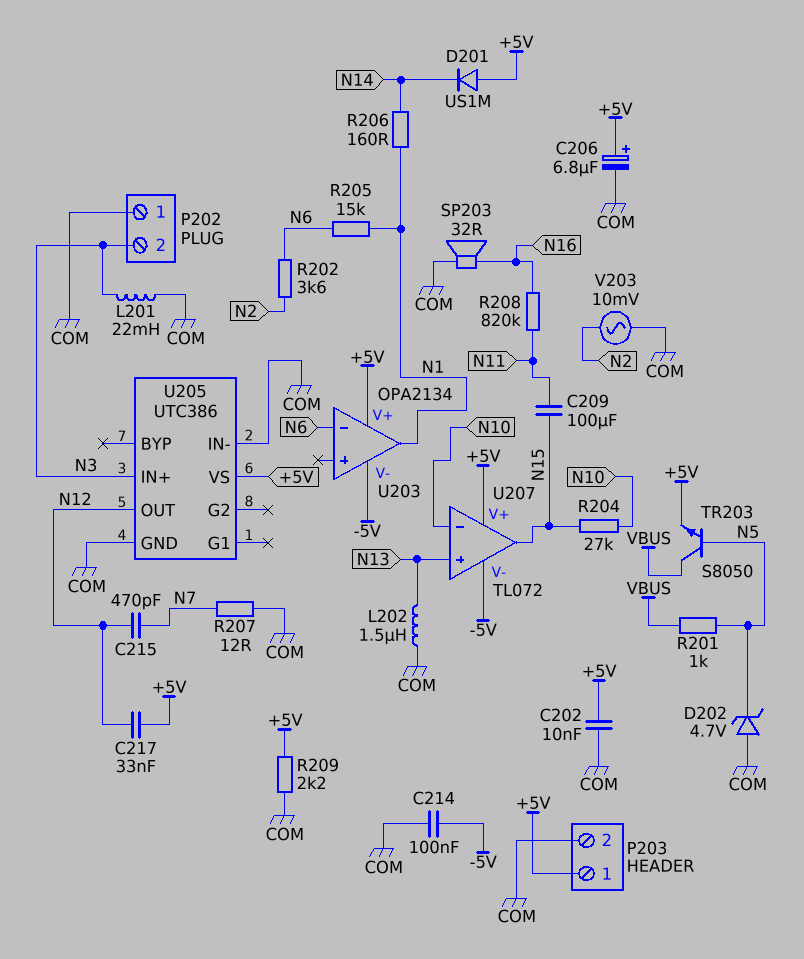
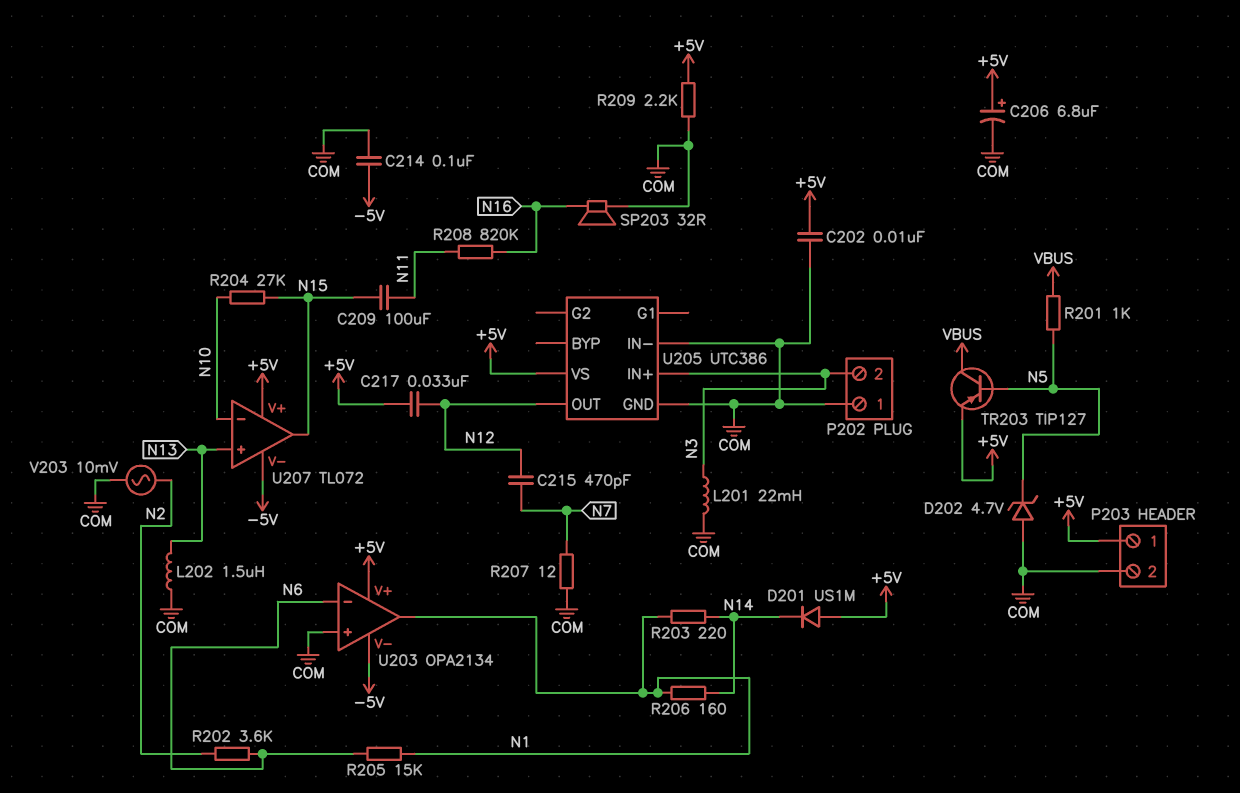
R203: none -> 220 (N1, N14)
TR203: NPN S8050 (B N5, C VBUS, E +5V) -> PNP TIP127 (B N5, C VBUS, E +5V)
U203 pin in+: none -> COM

